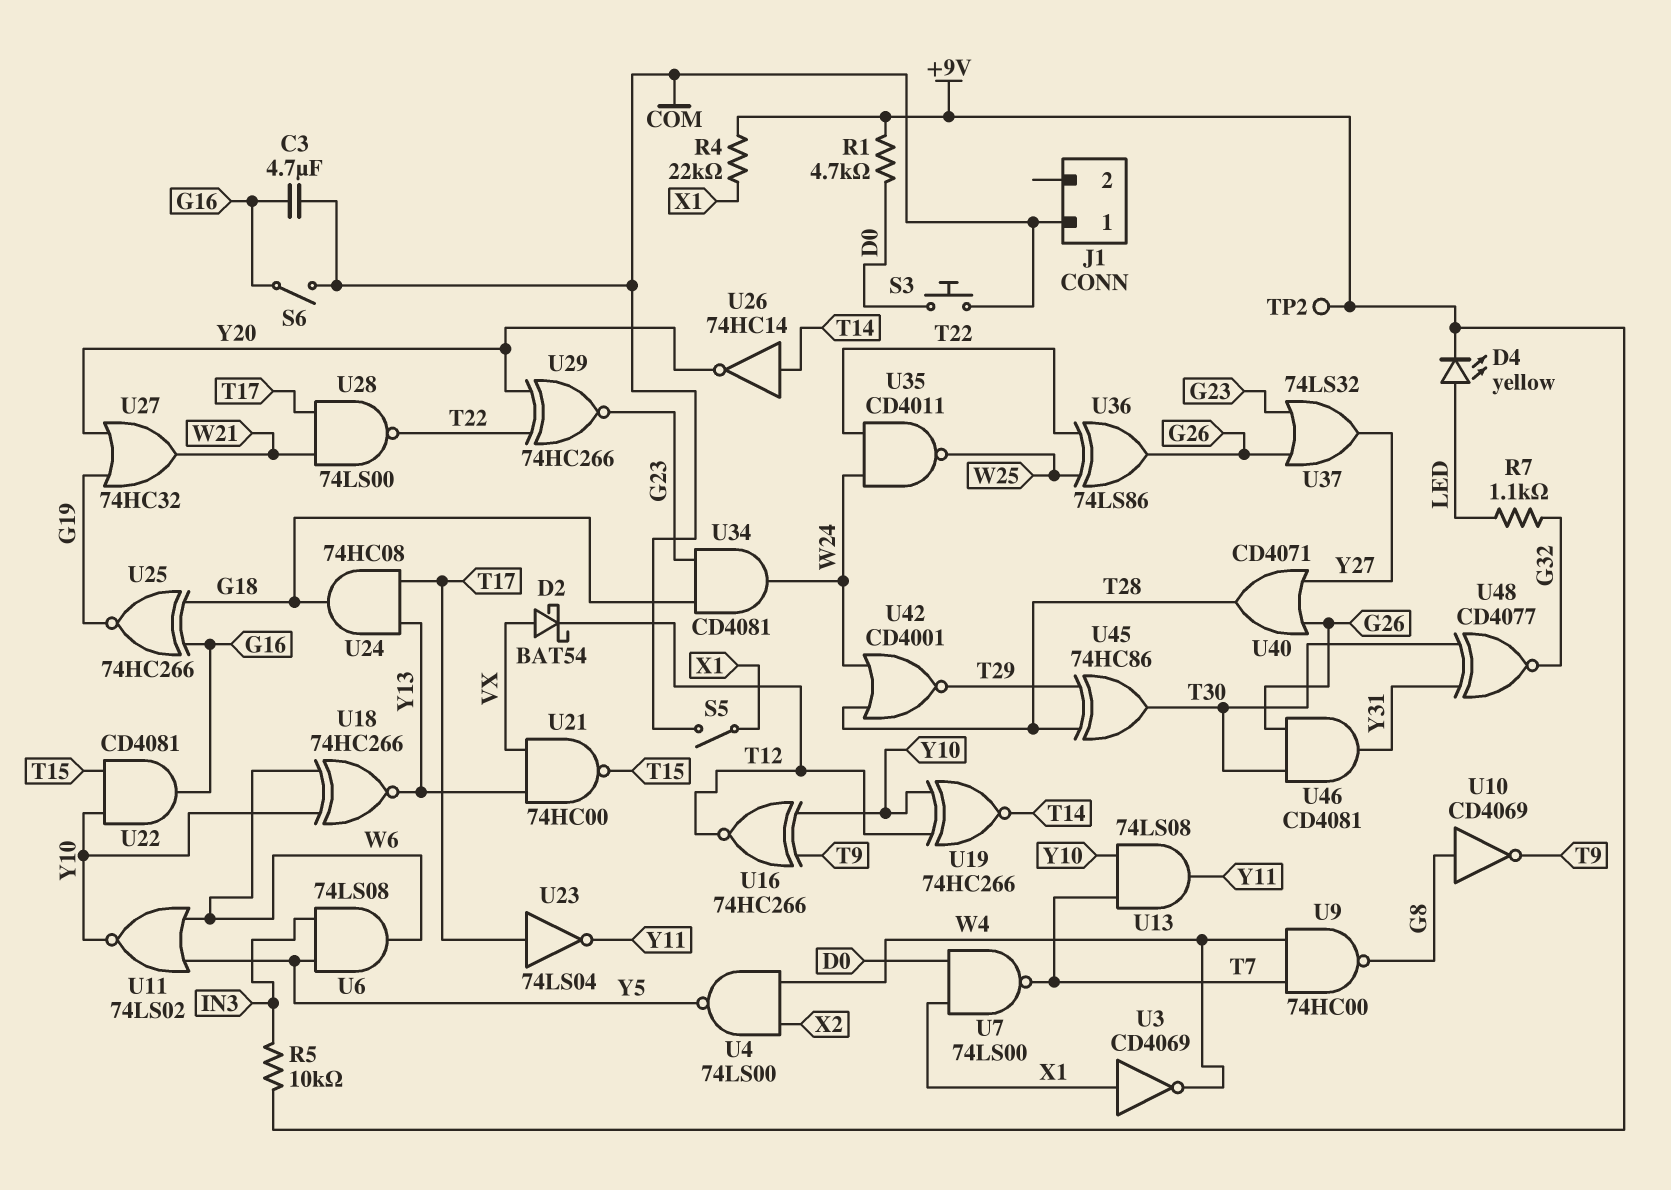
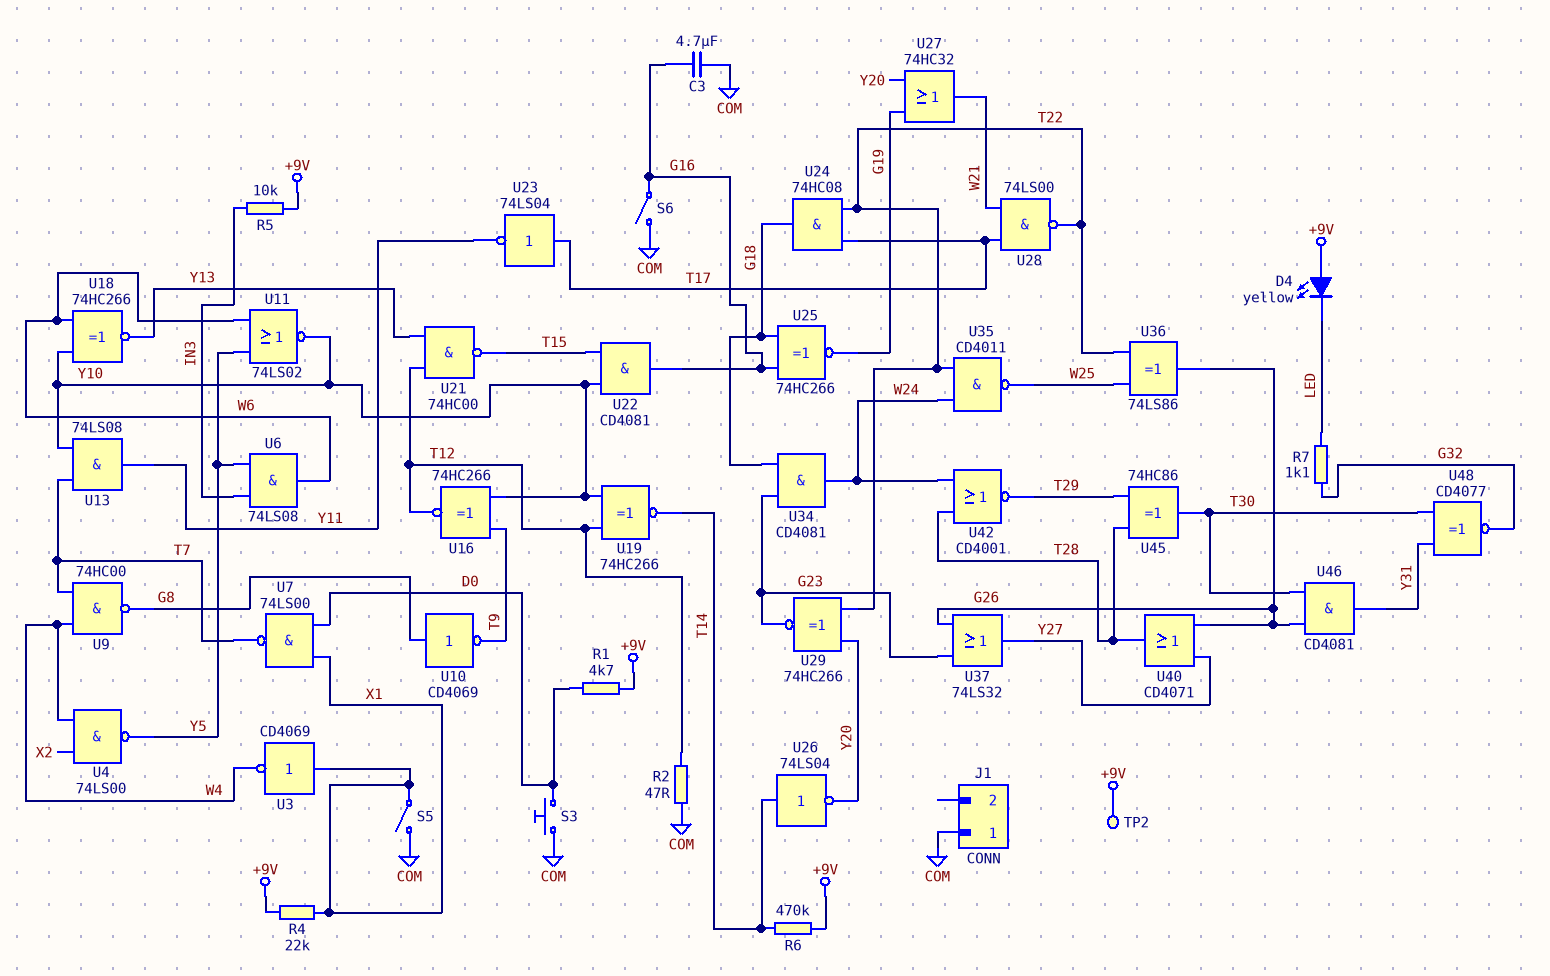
D2: schottky BAT54 (A VX, K T12) -> none
D4: LED yellow (A LED, K +9V) -> LED yellow (A +9V, K LED)
R2: none -> 47 (COM, T12)
R6: none -> 470k (+9V, T14)
U21: NAND 74HC00 (in VX, in Y13, out T15) -> NAND 74HC00 (in T12, in Y13, out T15)
U24: AND 74HC08 (in T17, in Y13, out G18) -> AND 74HC08 (in T17, in T22, out G18)
U26: NOT 74HC14 (in T14, out Y20) -> NOT 74LS04 (in T14, out Y20)

